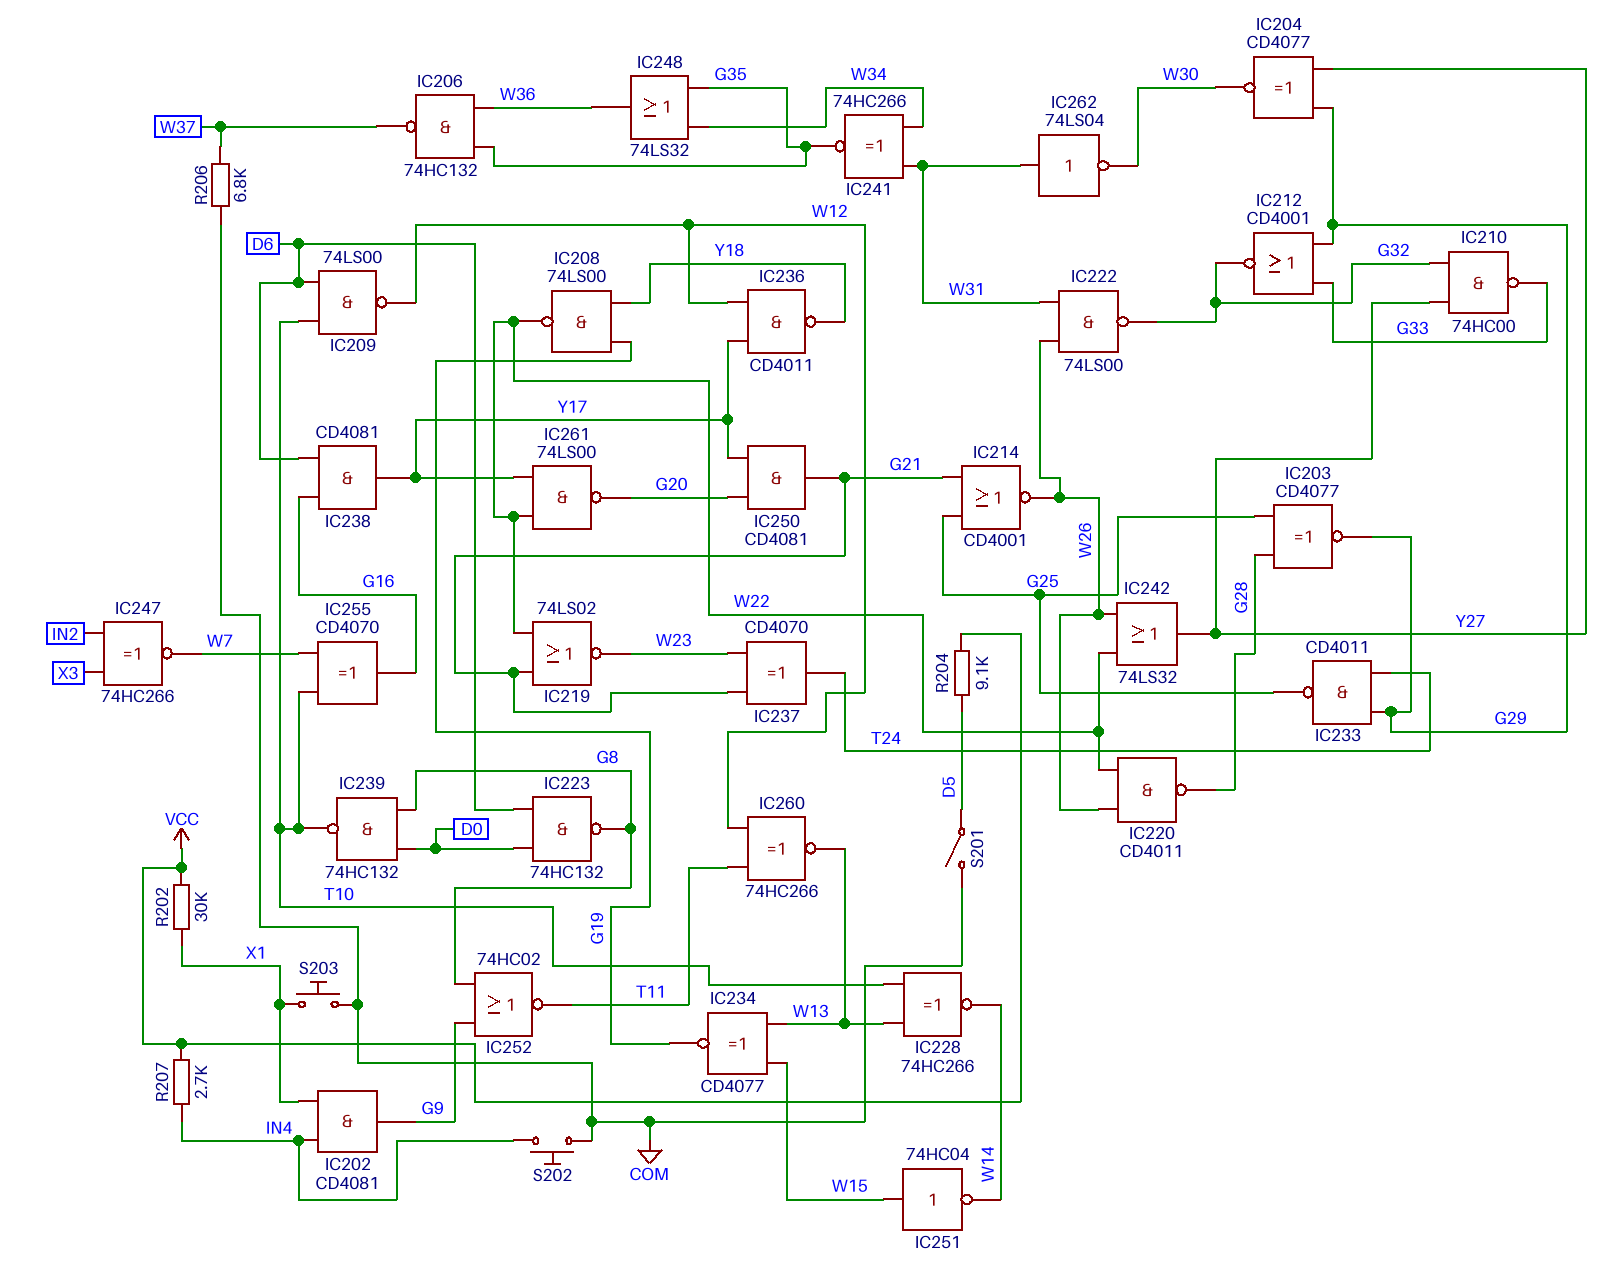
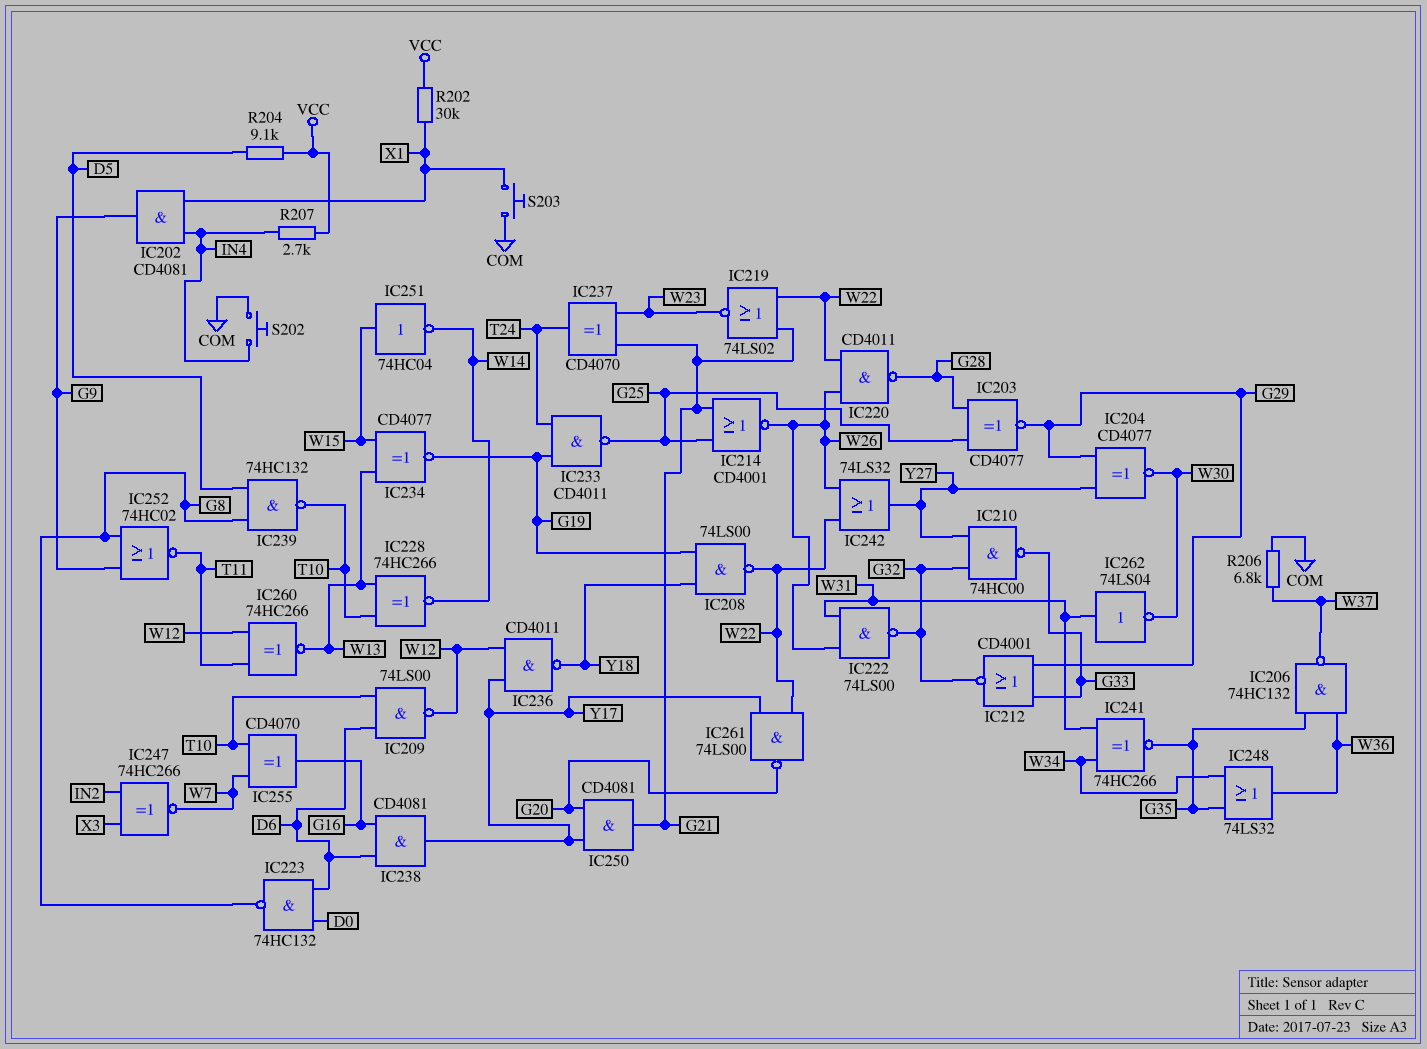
IC233: NAND CD4011 (in G29, in T24, out G25) -> NAND CD4011 (in G19, in T24, out G25)
IC239: NAND 74HC132 (in D0, in G8, out T10) -> NAND 74HC132 (in D5, in G8, out T10)
S201: switch (COM, D5) -> none

